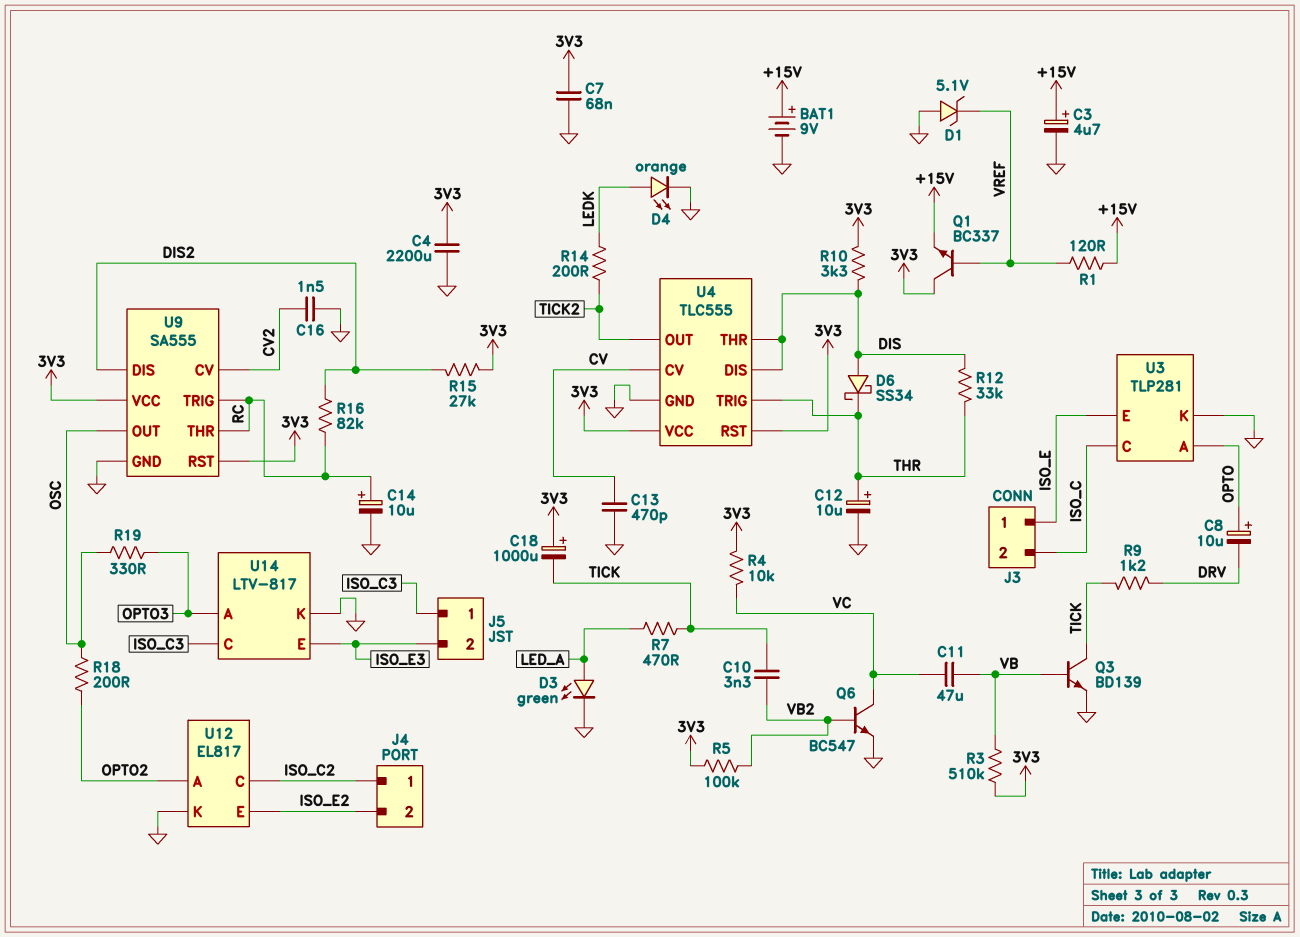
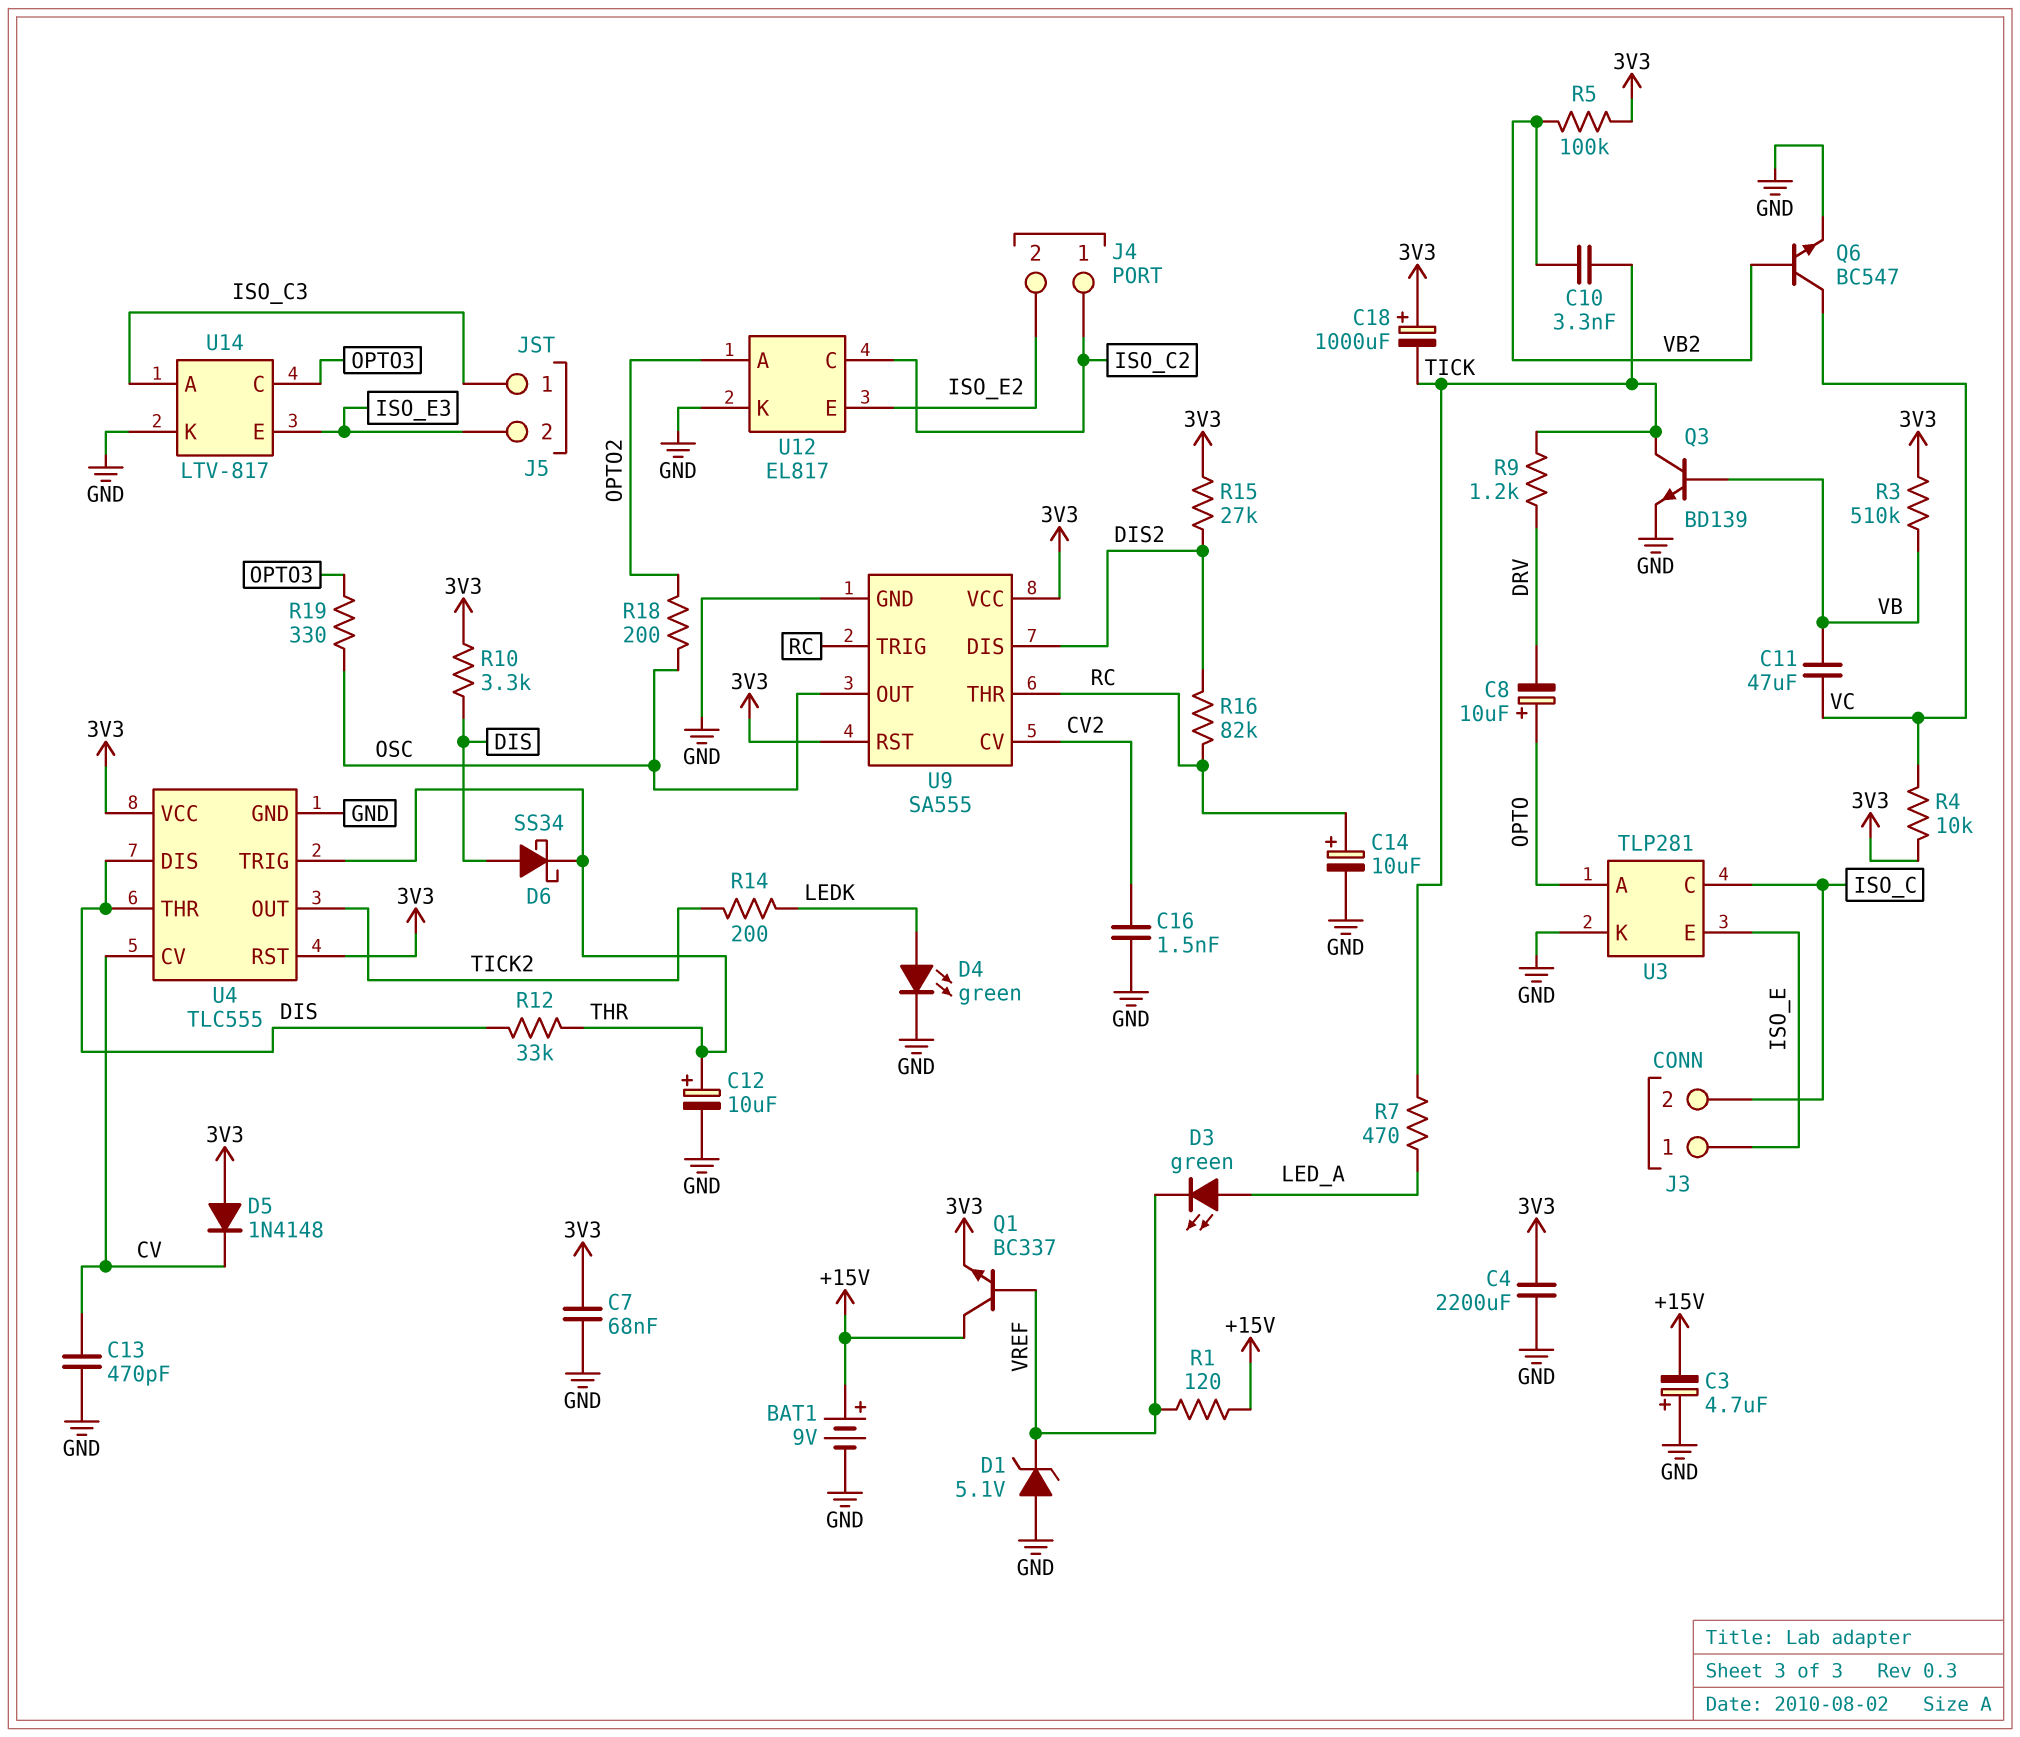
C3: 4.7uF (plus +15V, minus GND) -> 4.7uF (plus GND, minus +15V)
D3: LED green (A LED_A, K GND) -> LED green (A LED_A, K VREF)
D4: LED orange (A LEDK, K GND) -> LED green (A LEDK, K GND)
D5: none -> diode 1N4148 (A 3V3, K CV)
Q1: NPN BC337 (B VREF, C 3V3, E +15V) -> NPN BC337 (B VREF, C +15V, E 3V3)
U14 pin A: OPTO3 -> ISO_C3
U14 pin C: ISO_C3 -> OPTO3

